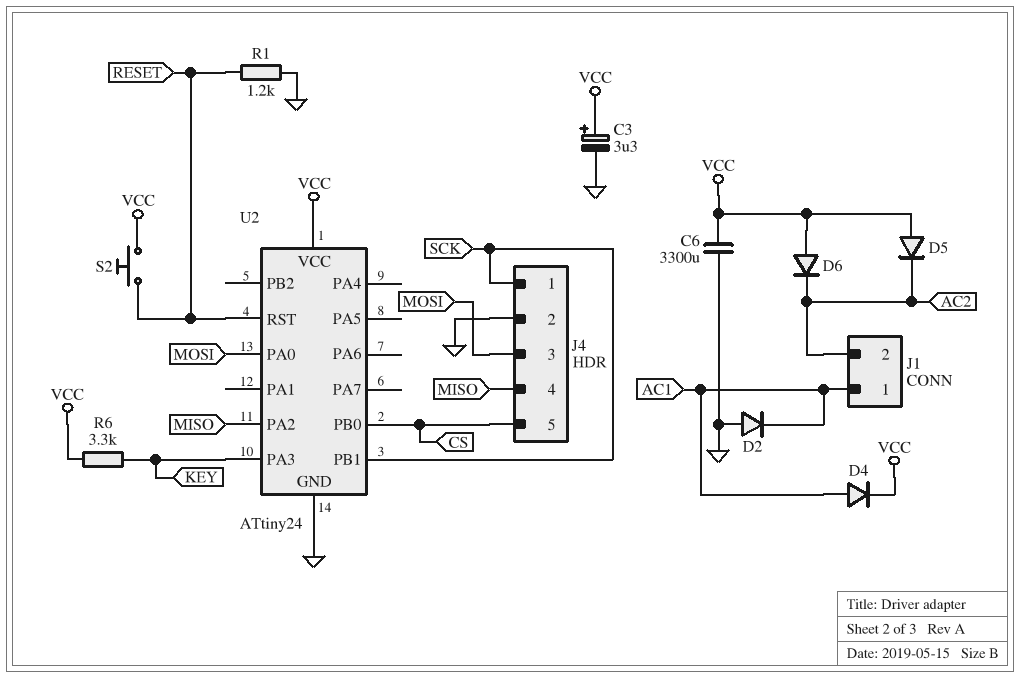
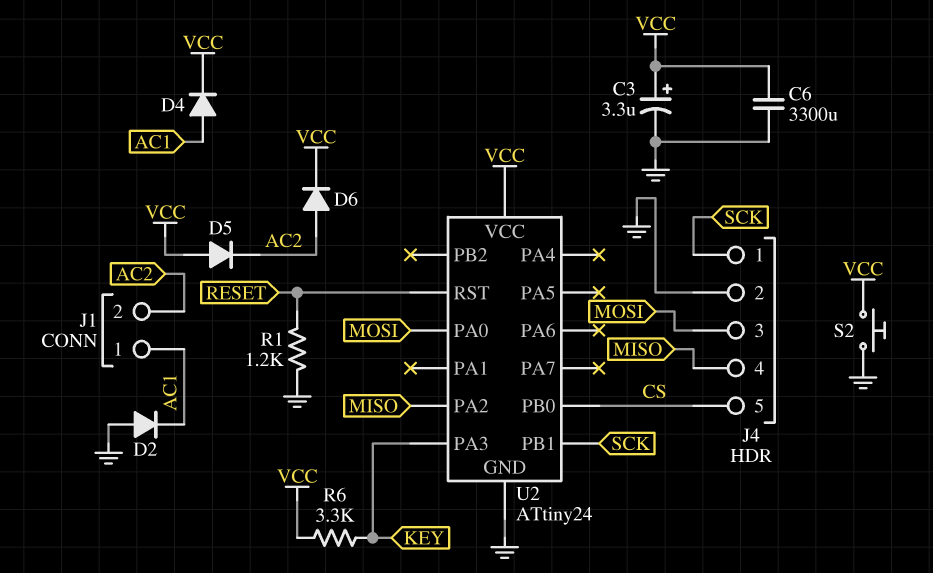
D6: diode (A VCC, K AC2) -> diode (A AC2, K VCC)
S2: button (RESET, VCC) -> button (GND, VCC)

